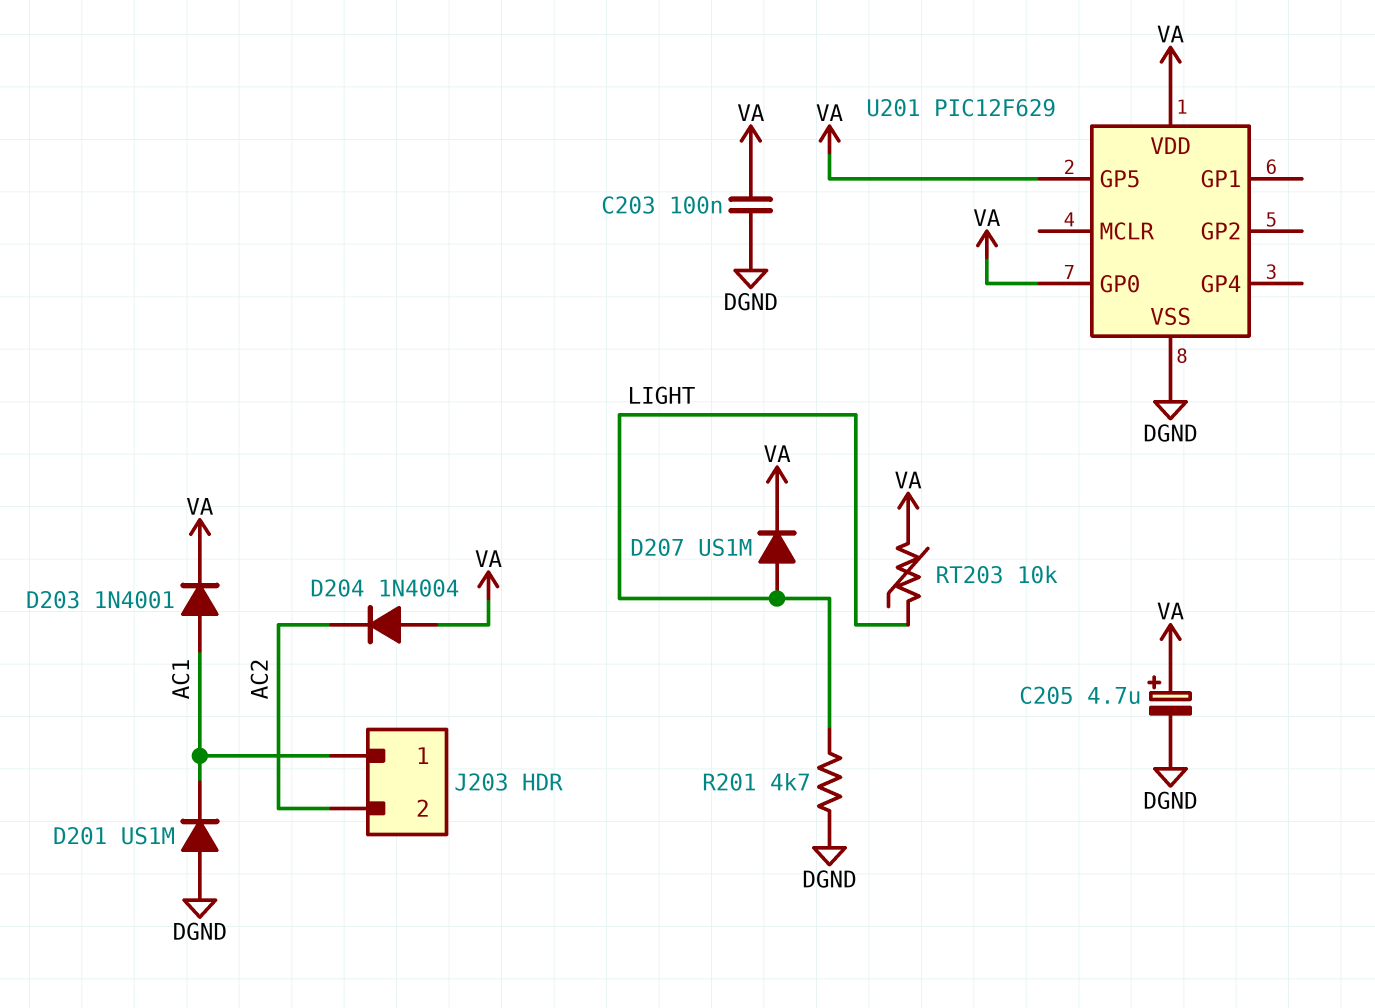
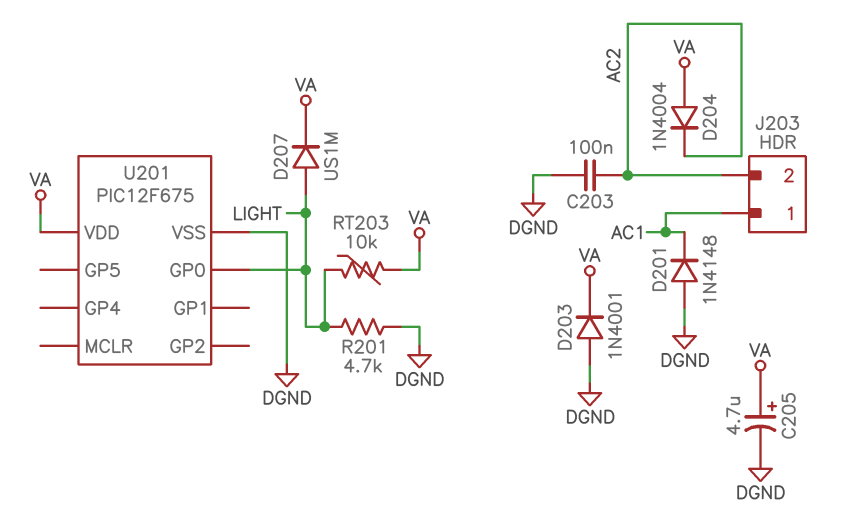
C203: 100nF (DGND, VA) -> 100nF (AC2, DGND)
D201: diode US1M (A DGND, K AC1) -> diode 1N4148 (A DGND, K AC1)
D203: diode 1N4001 (A AC1, K VA) -> diode 1N4001 (A DGND, K VA)
U201: PIC12F629 -> PIC12F675
U201 pin GP0: VA -> LIGHT
U201 pin GP5: VA -> none

